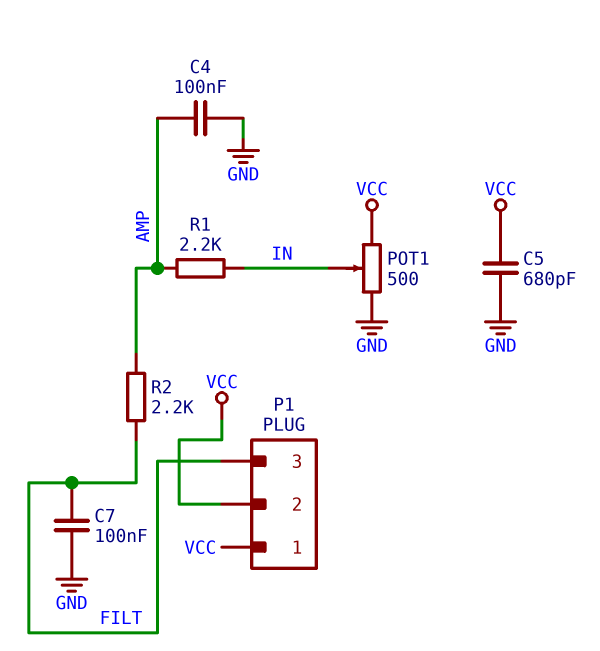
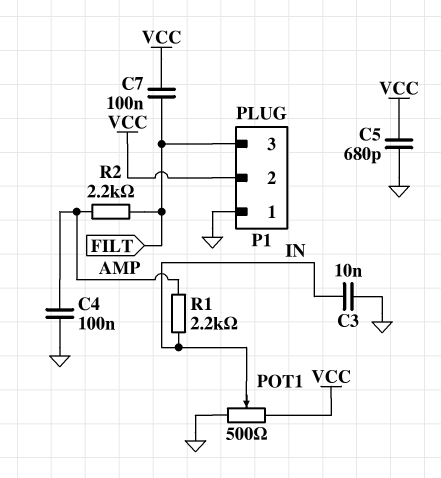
C3: none -> 10nF (GND, IN)
C7: 100nF (FILT, GND) -> 100nF (FILT, VCC)
P1 pin 1: VCC -> GND

